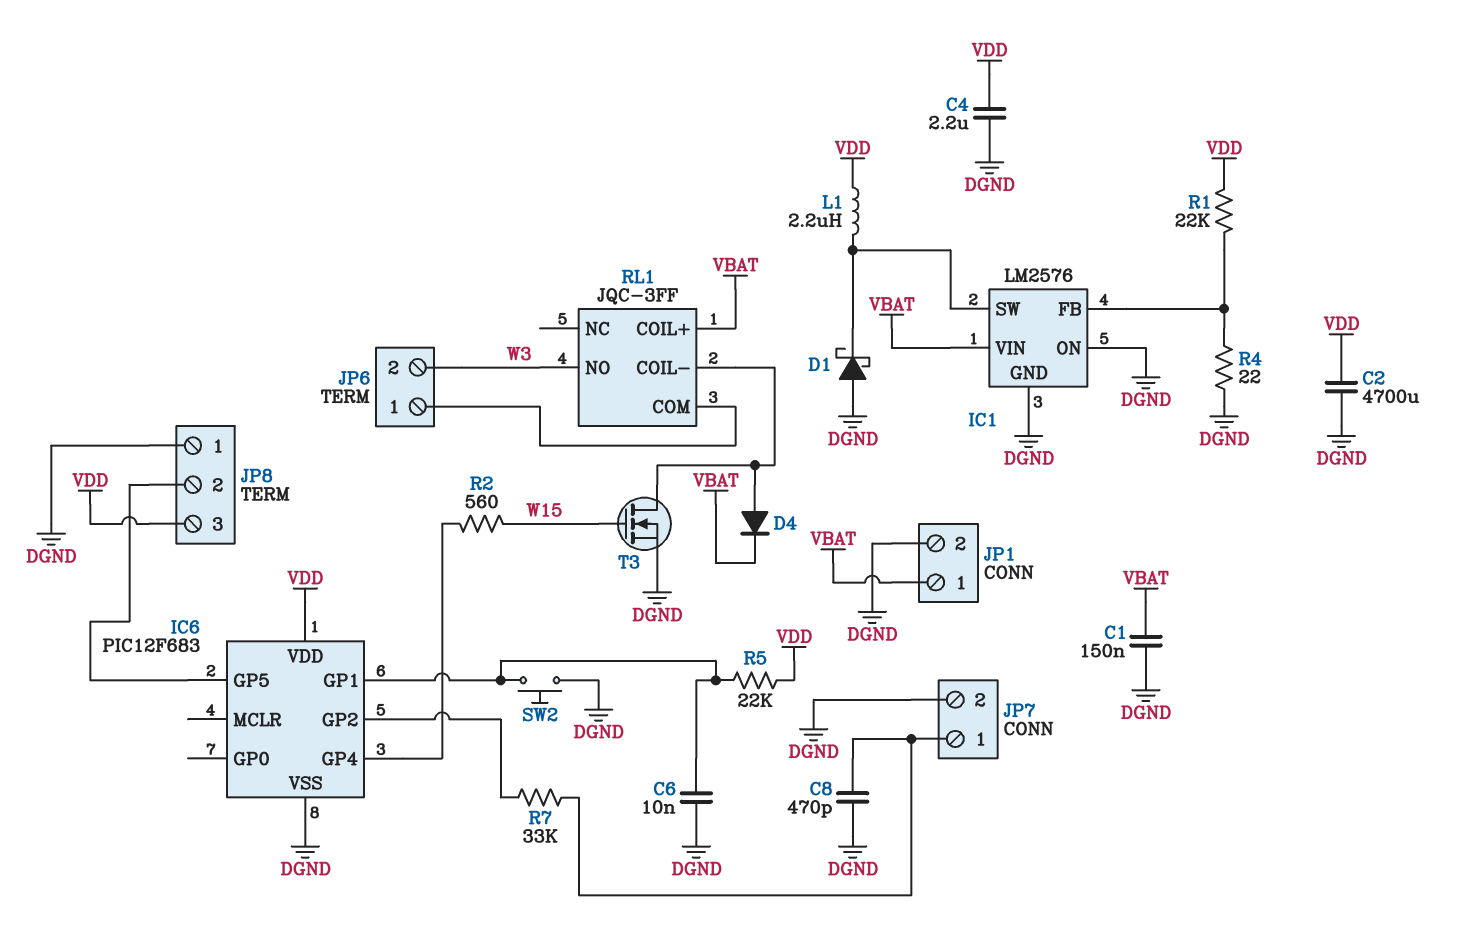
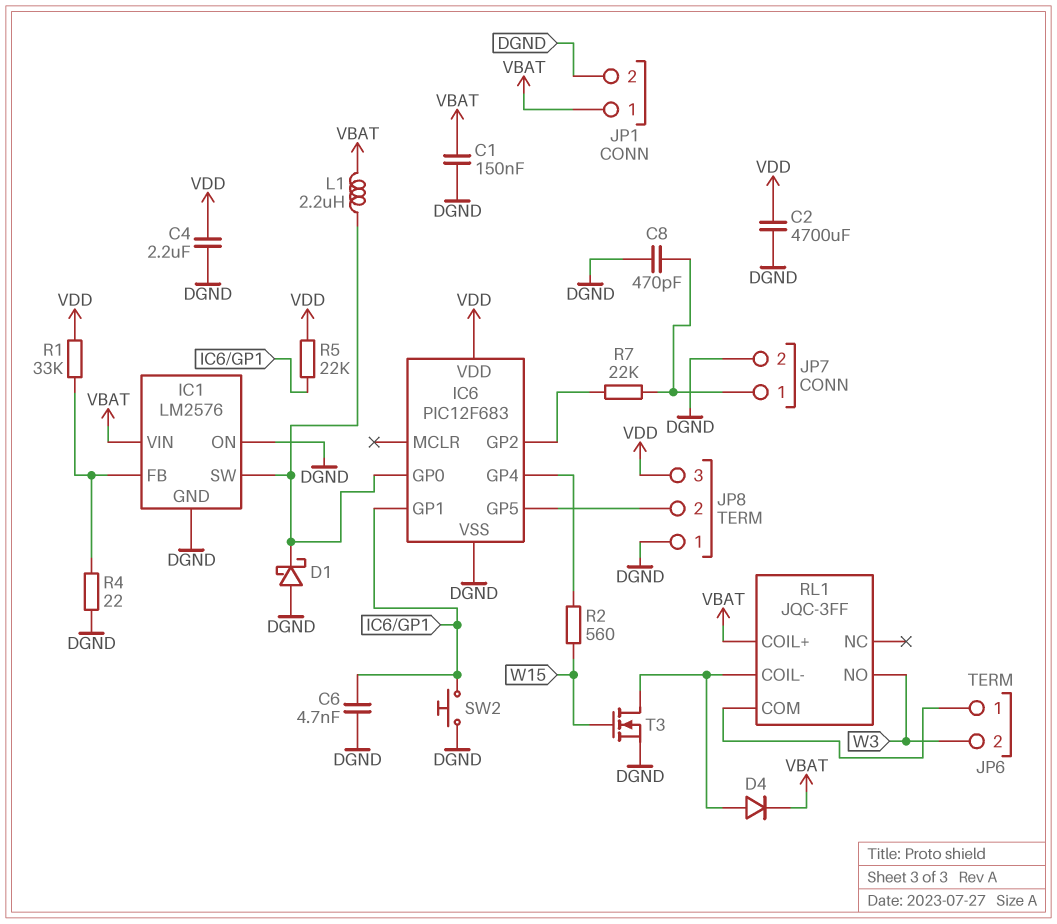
C6: 10nF (DGND, IC6/GP1) -> 4.7nF (DGND, IC6/GP1)
IC6 pin GP0: none -> IC1/SW
L1: 2.2uH (IC1/SW, VDD) -> 2.2uH (IC1/SW, VBAT)
R1: 22k (IC1/FB, VDD) -> 33k (IC1/FB, VDD)
R7: 33k (IC6/GP2, JP7/1) -> 22k (IC6/GP2, JP7/1)

